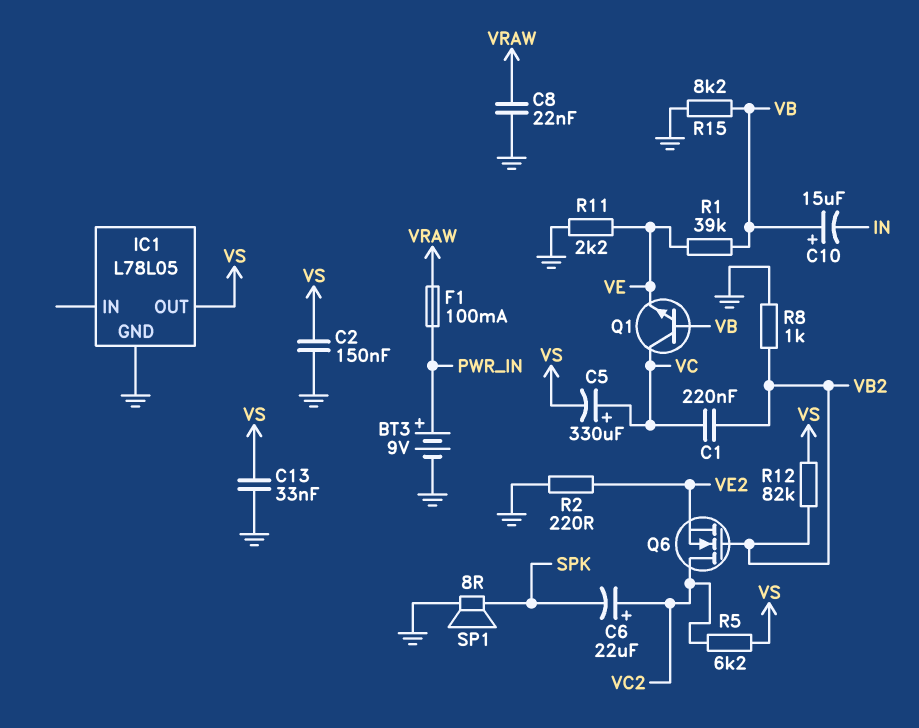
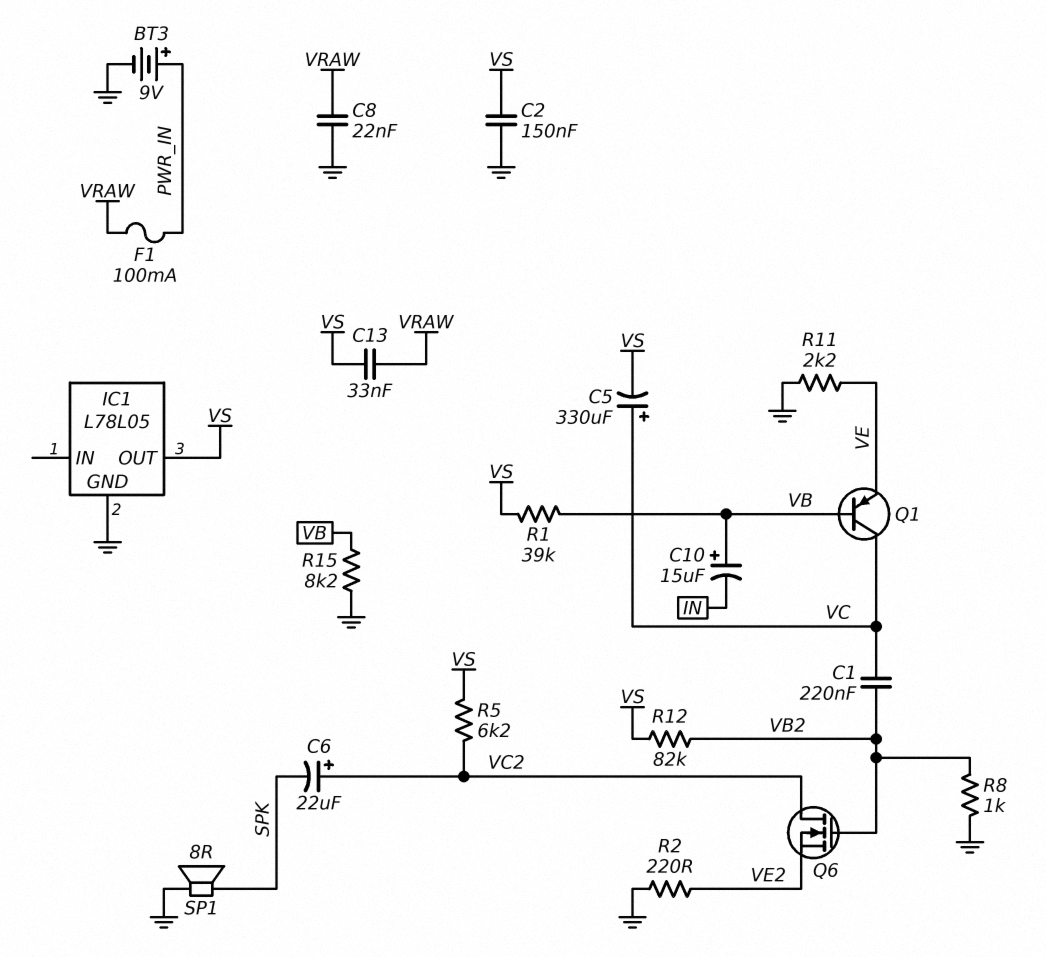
C13: 33nF (GND, VS) -> 33nF (VRAW, VS)
Q1: NPN (B VB, C VC, E VE) -> PNP (B VB, C VC, E VE)
R1: 39k (VB, VE) -> 39k (VB, VS)

